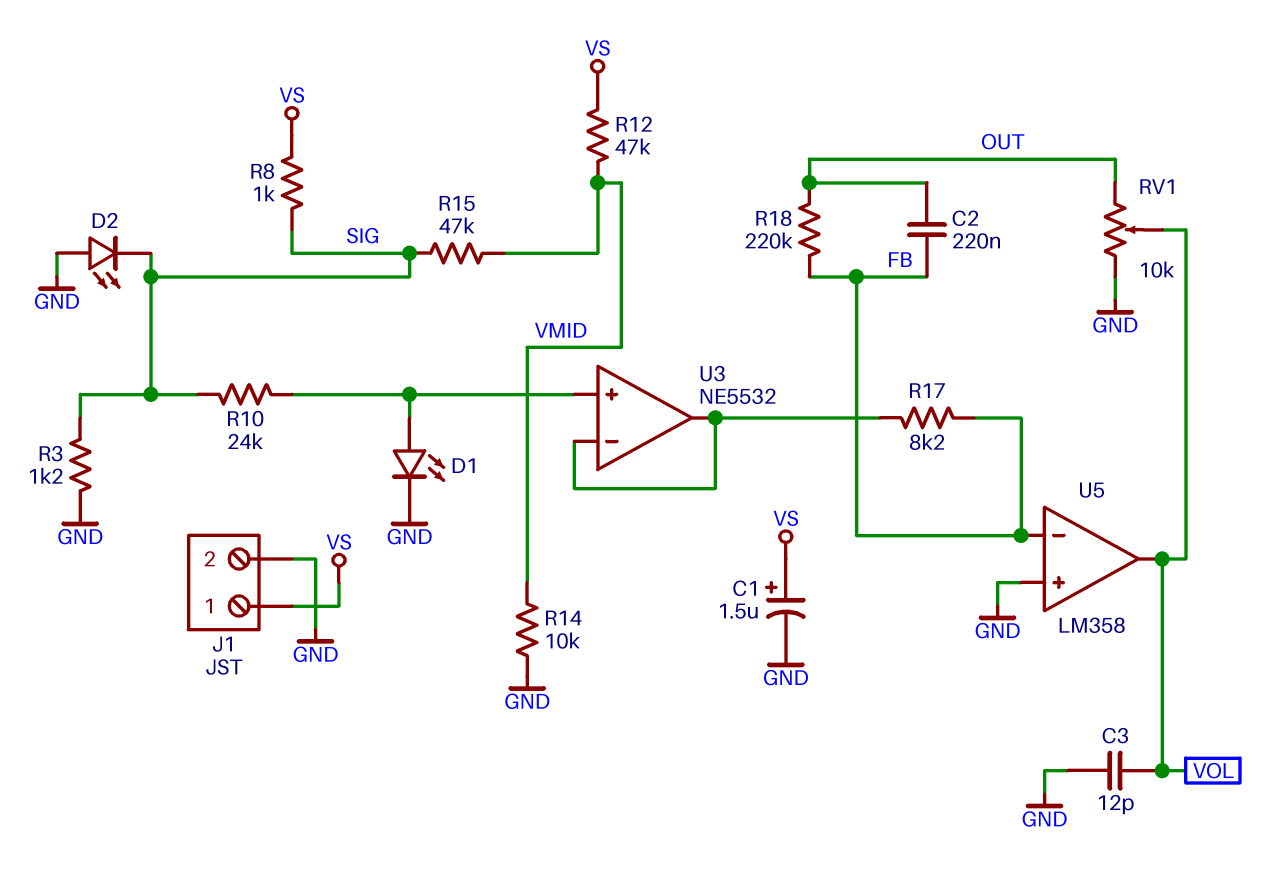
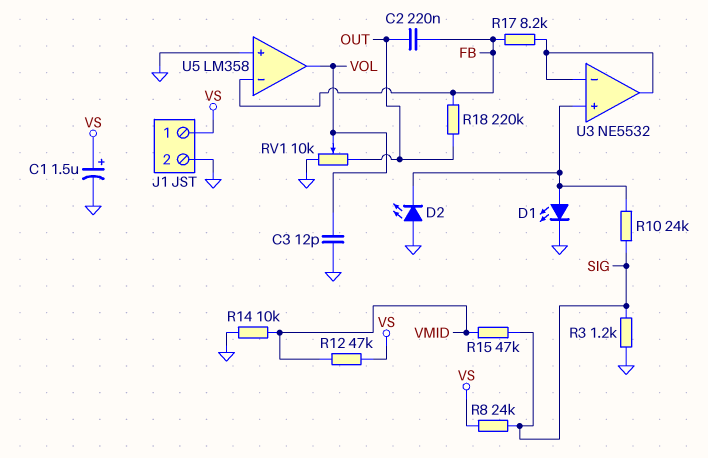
D2: LED (A GND, K SIG) -> LED (A GND, K U3/in+)
R8: 1k (SIG, VS) -> 24k (SIG, VS)

